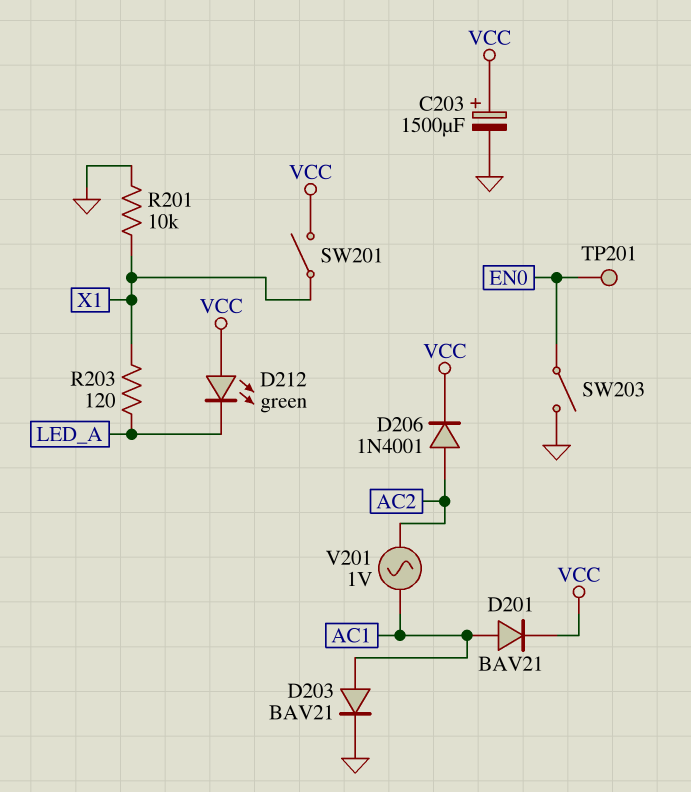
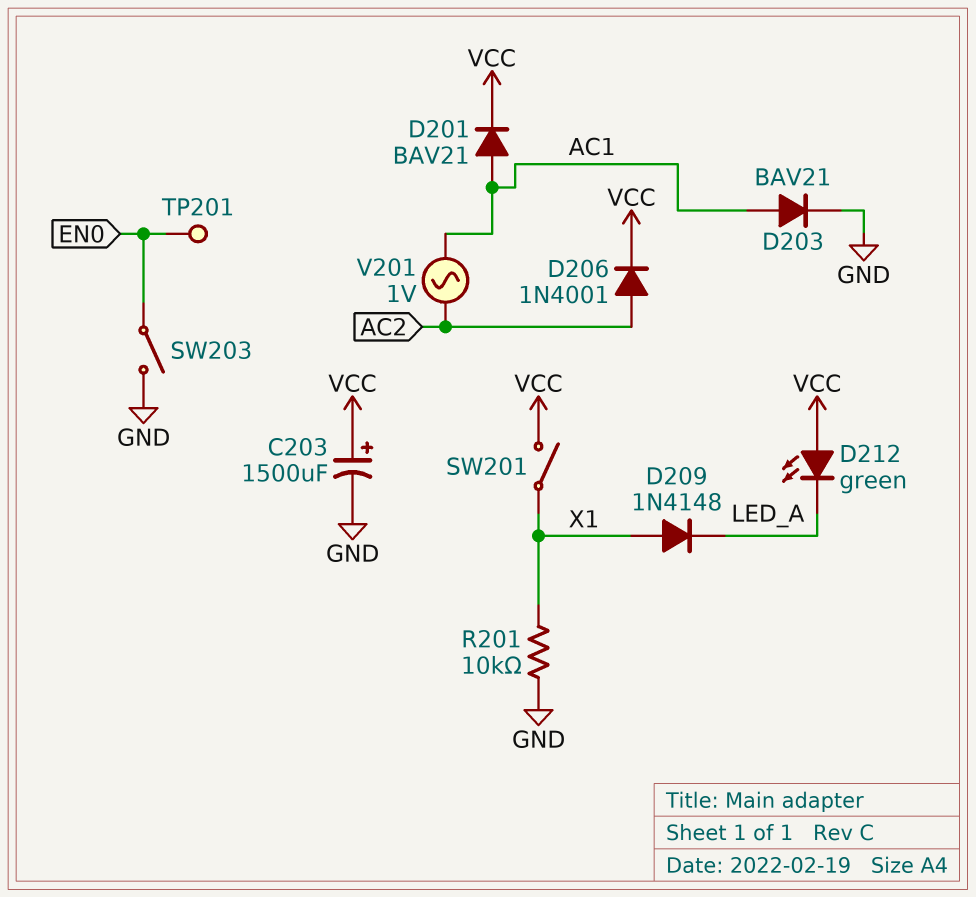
D209: none -> diode 1N4148 (A X1, K LED_A)
R203: 120 (LED_A, X1) -> none

